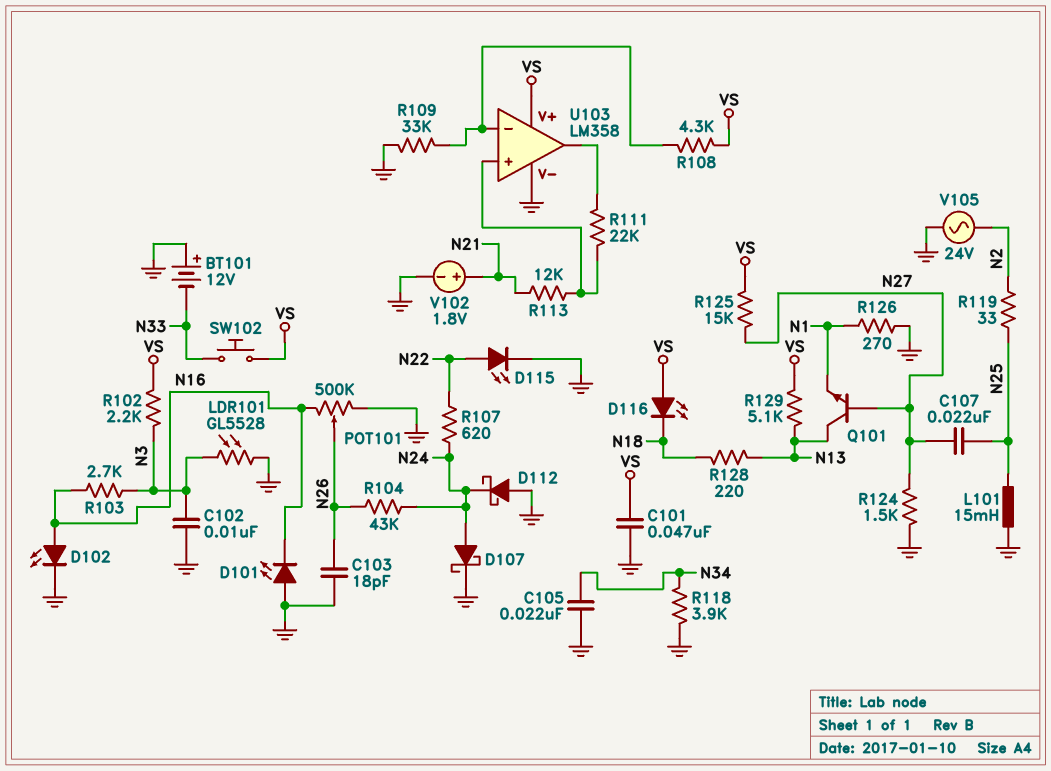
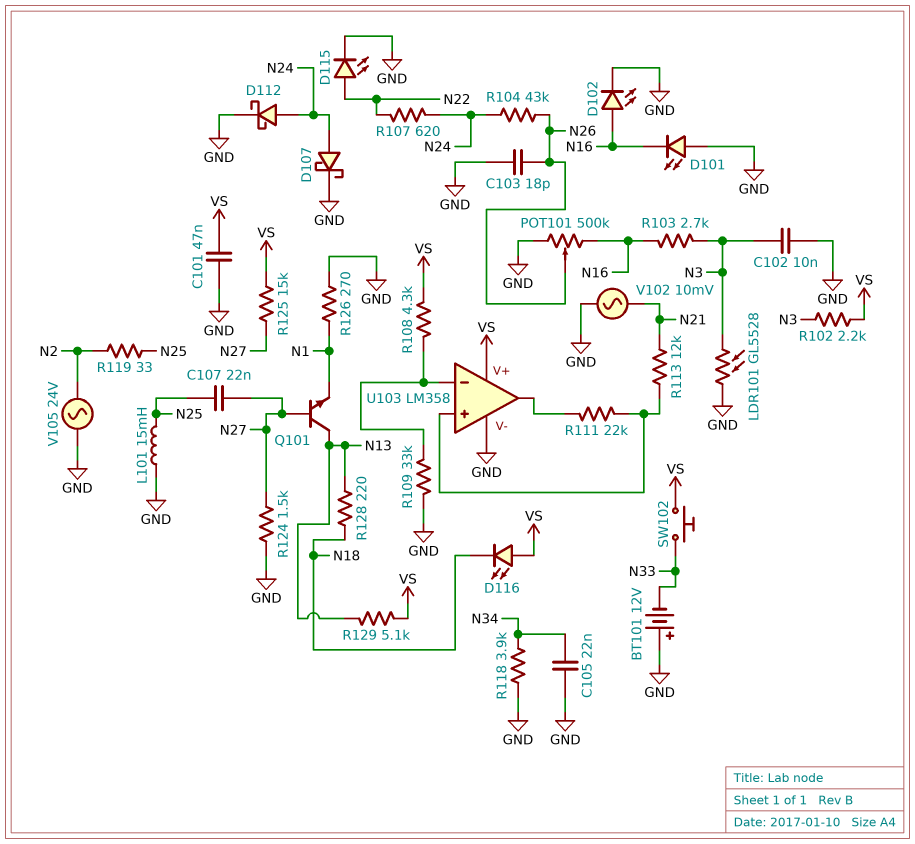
D112: schottky (A GND, K N24) -> schottky (A N24, K GND)
V102: 1.8V (plus N21, minus GND) -> AC 10mV (GND, N21)

